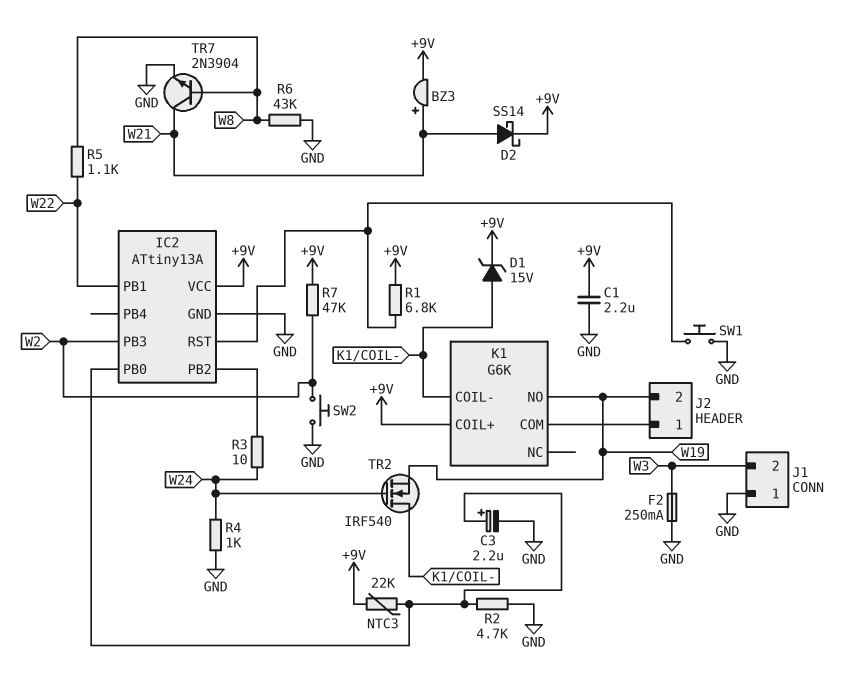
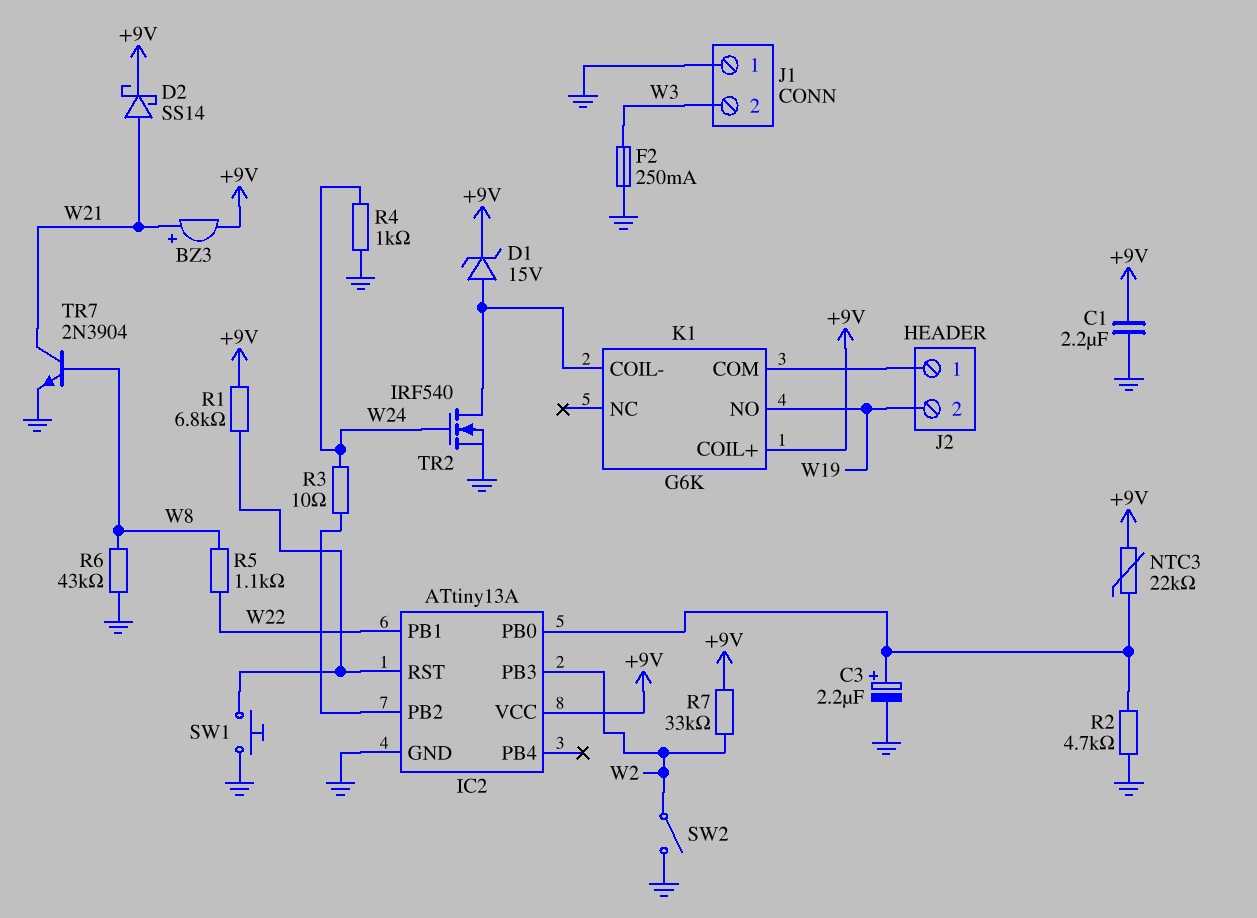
R7: 47k (+9V, W2) -> 33k (+9V, W2)
SW2: button (GND, W2) -> switch (GND, W2)
TR2: NMOS IRF540 (G W24, D K1/COIL-, S W19) -> NMOS IRF540 (G W24, D K1/COIL-, S GND)

